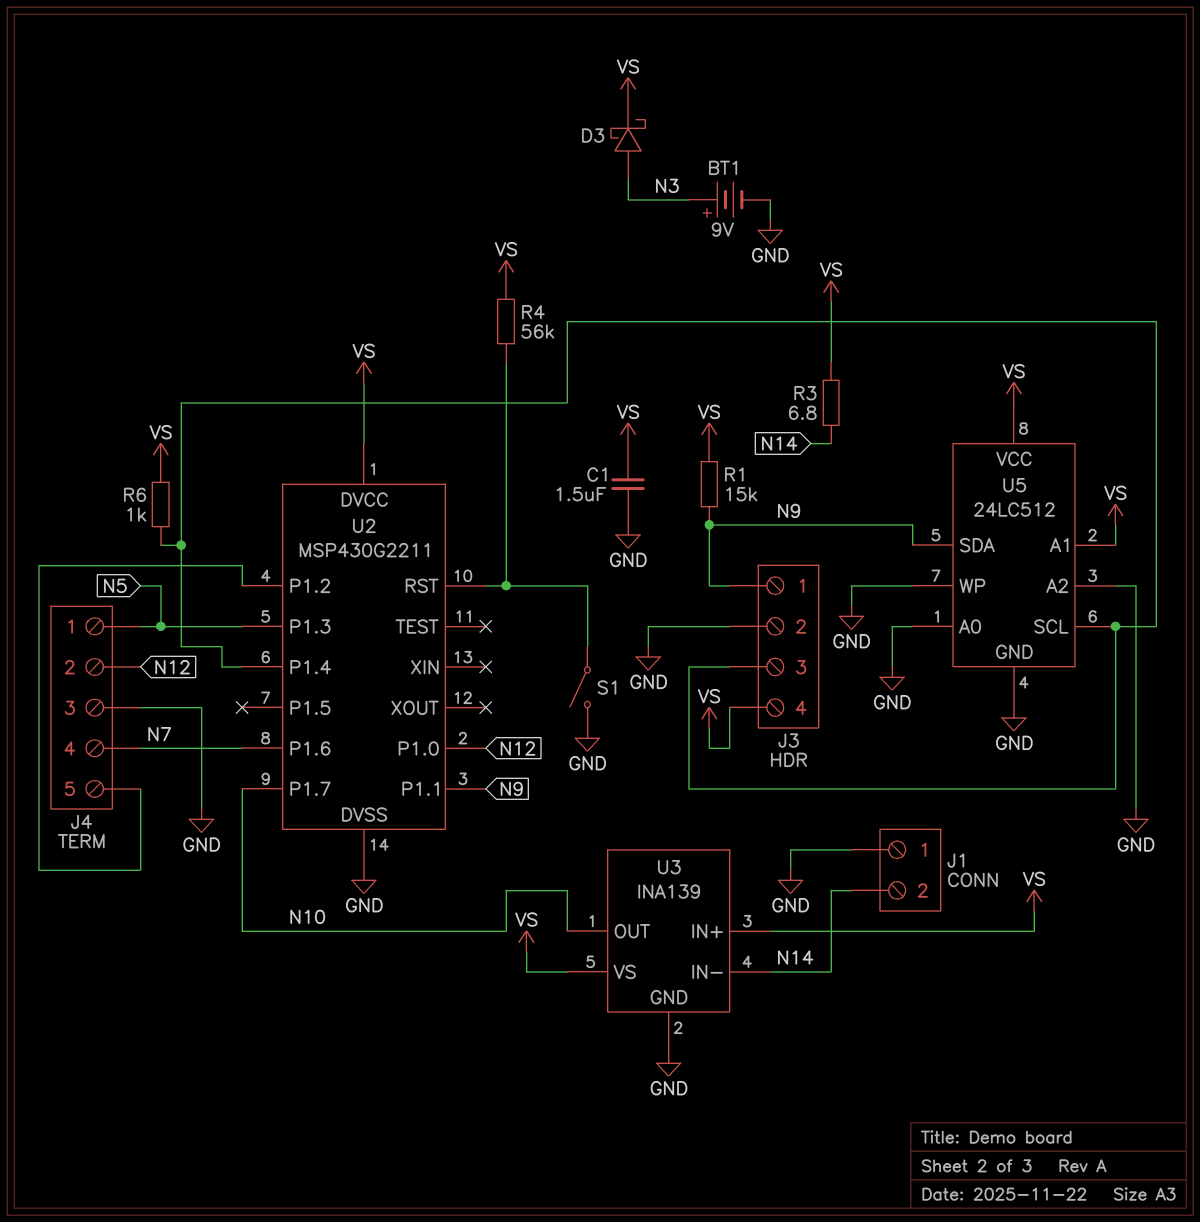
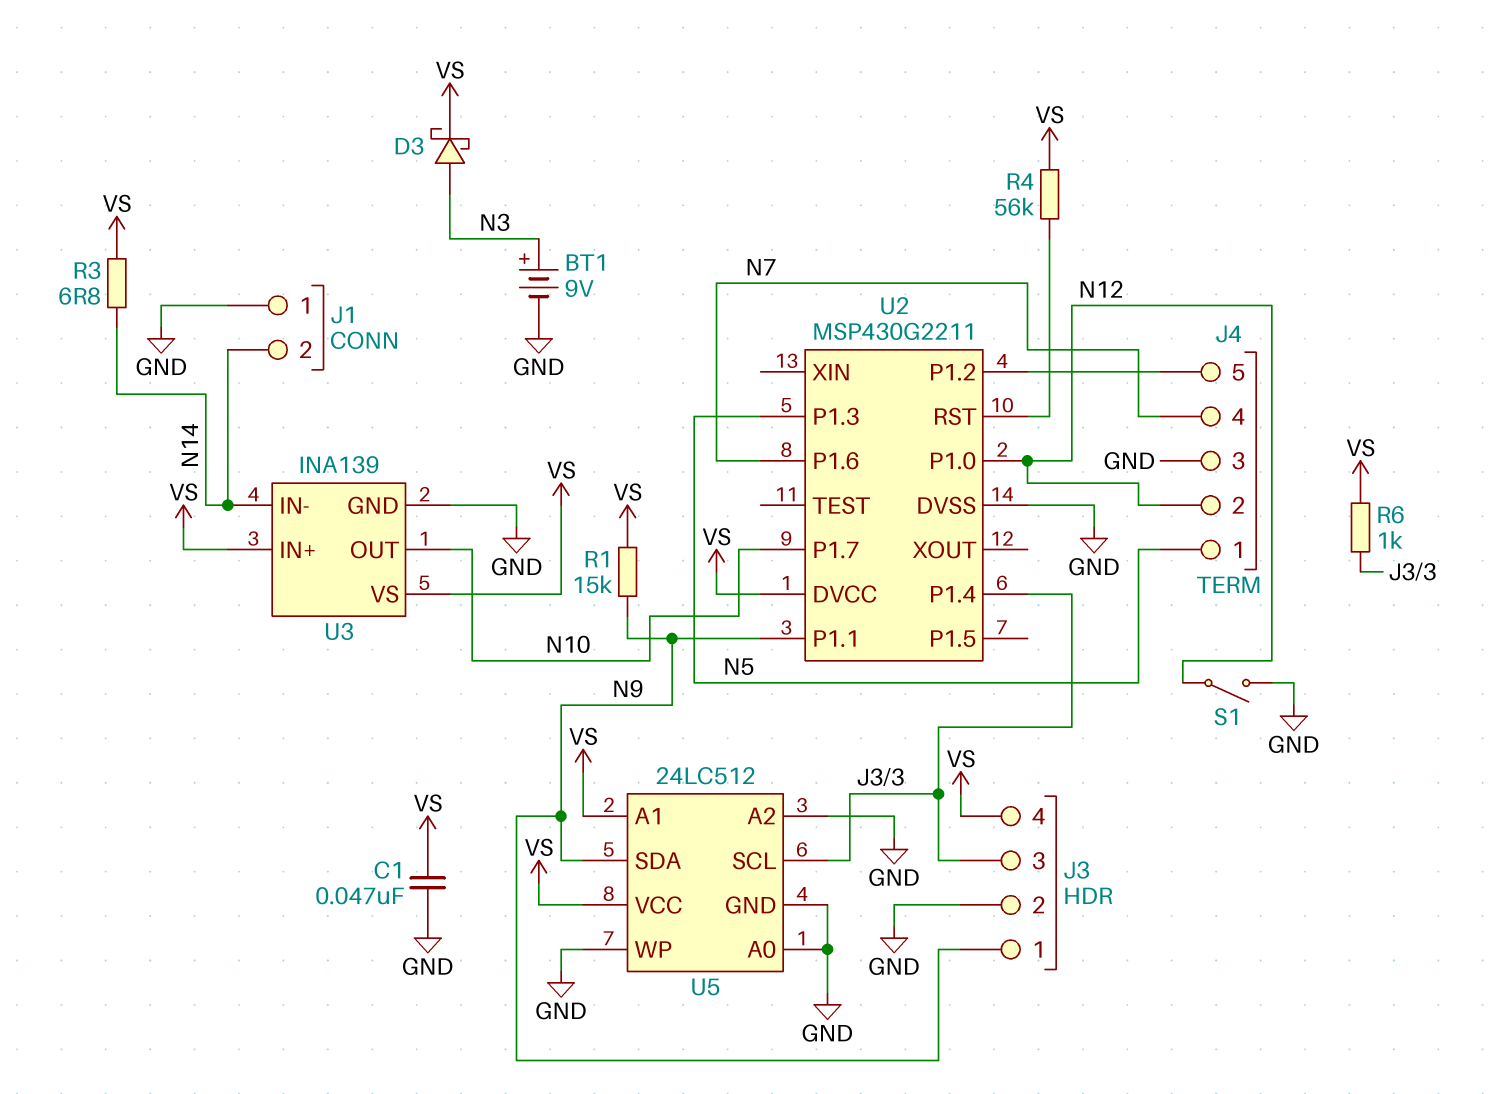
C1: 1.5uF (GND, VS) -> 47nF (GND, VS)
S1: switch (GND, U2/RST) -> switch (GND, N12)

